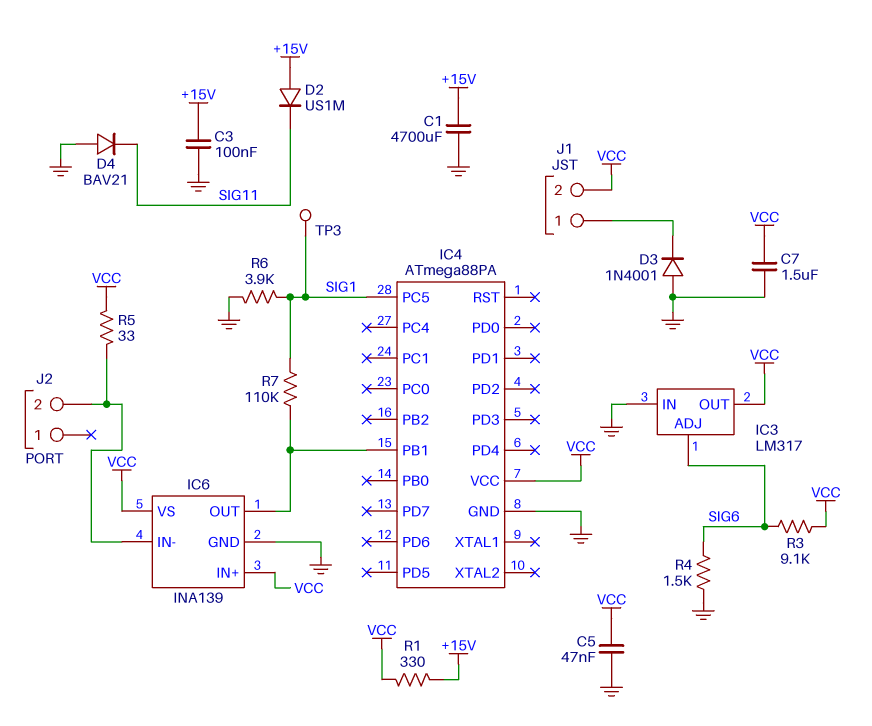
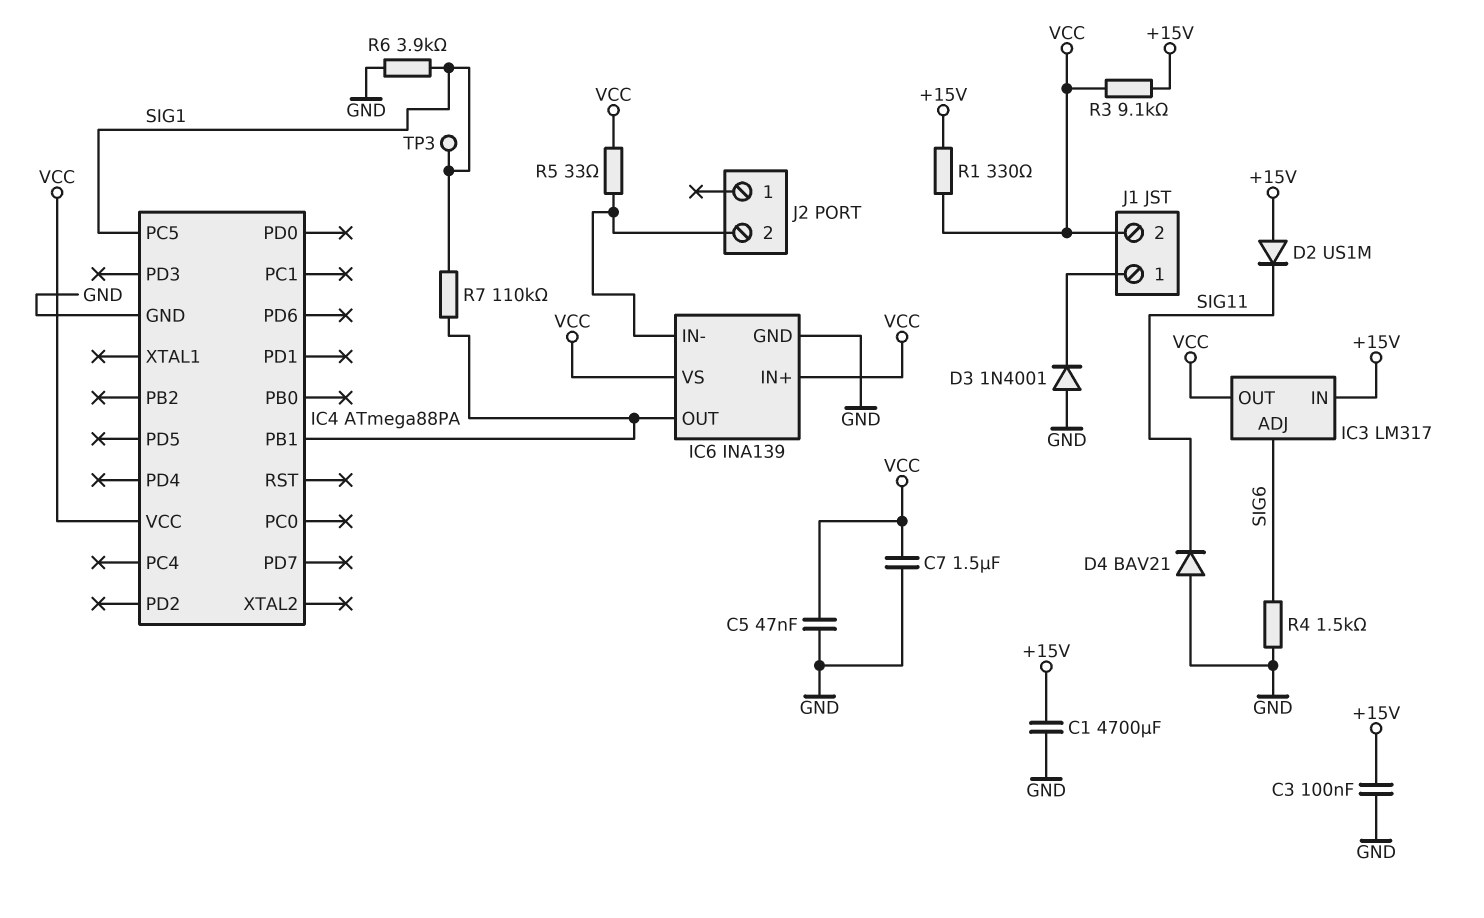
IC3 pin IN: GND -> +15V
R3: 9.1k (SIG6, VCC) -> 9.1k (+15V, VCC)

